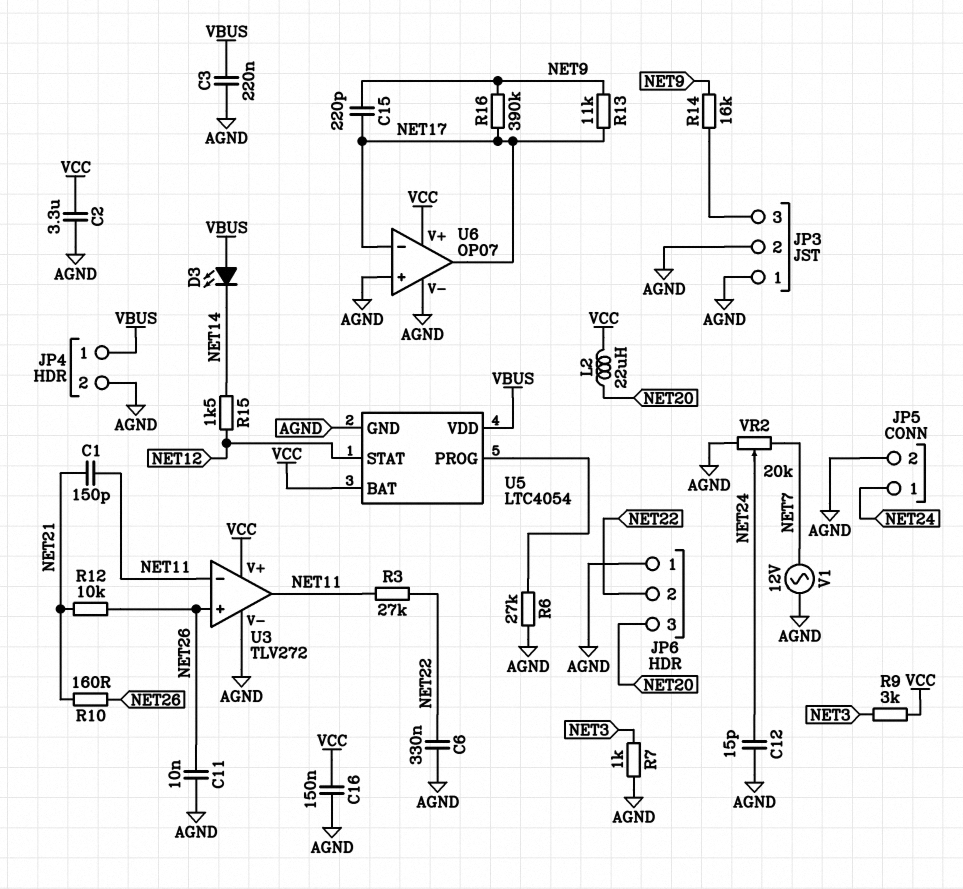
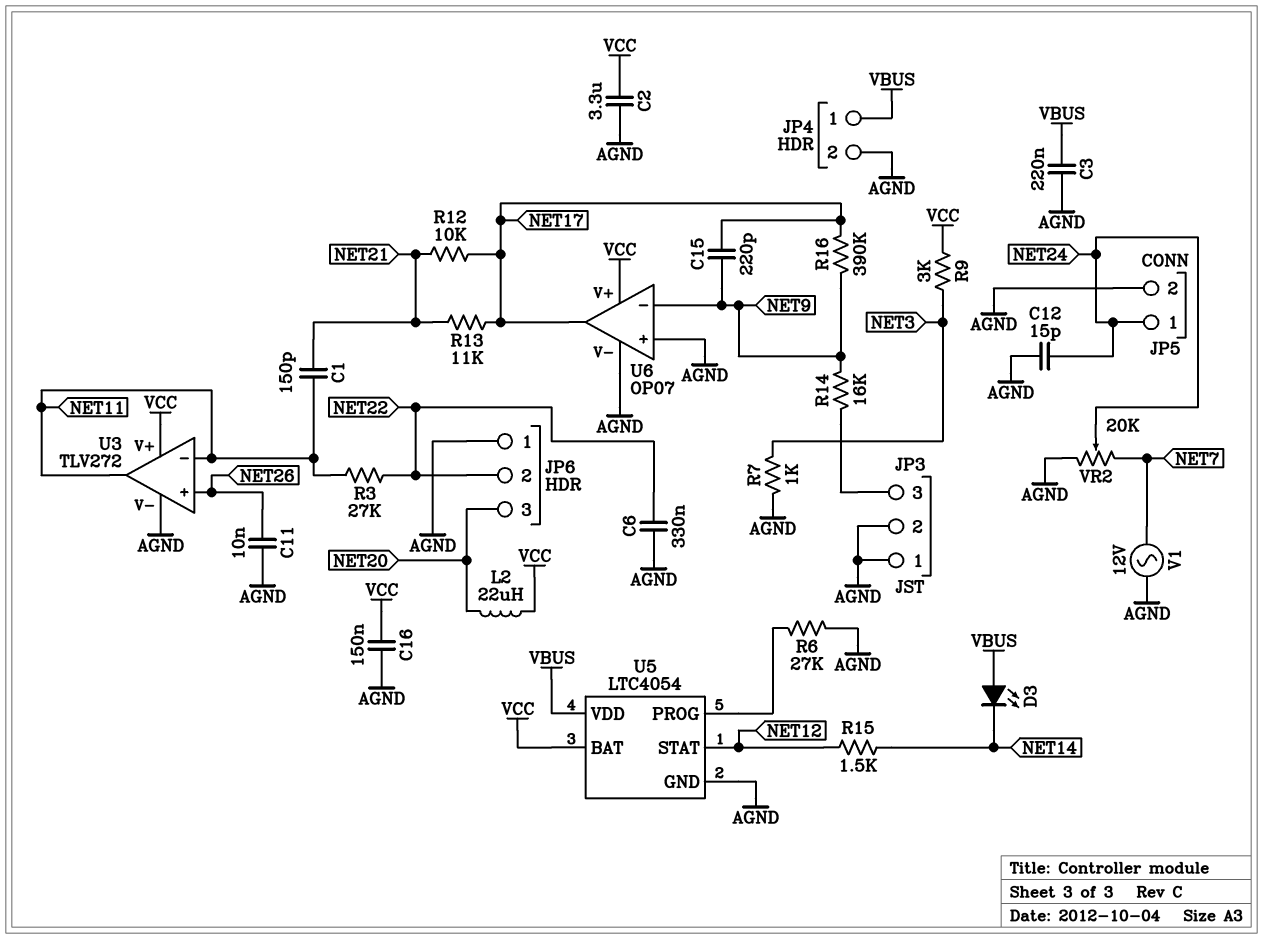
R10: 160 (NET21, NET26) -> none
R12: 10k (NET21, NET26) -> 10k (NET17, NET21)
R13: 11k (NET9, NET17) -> 11k (NET17, NET21)
U6 pin in-: NET17 -> NET9

